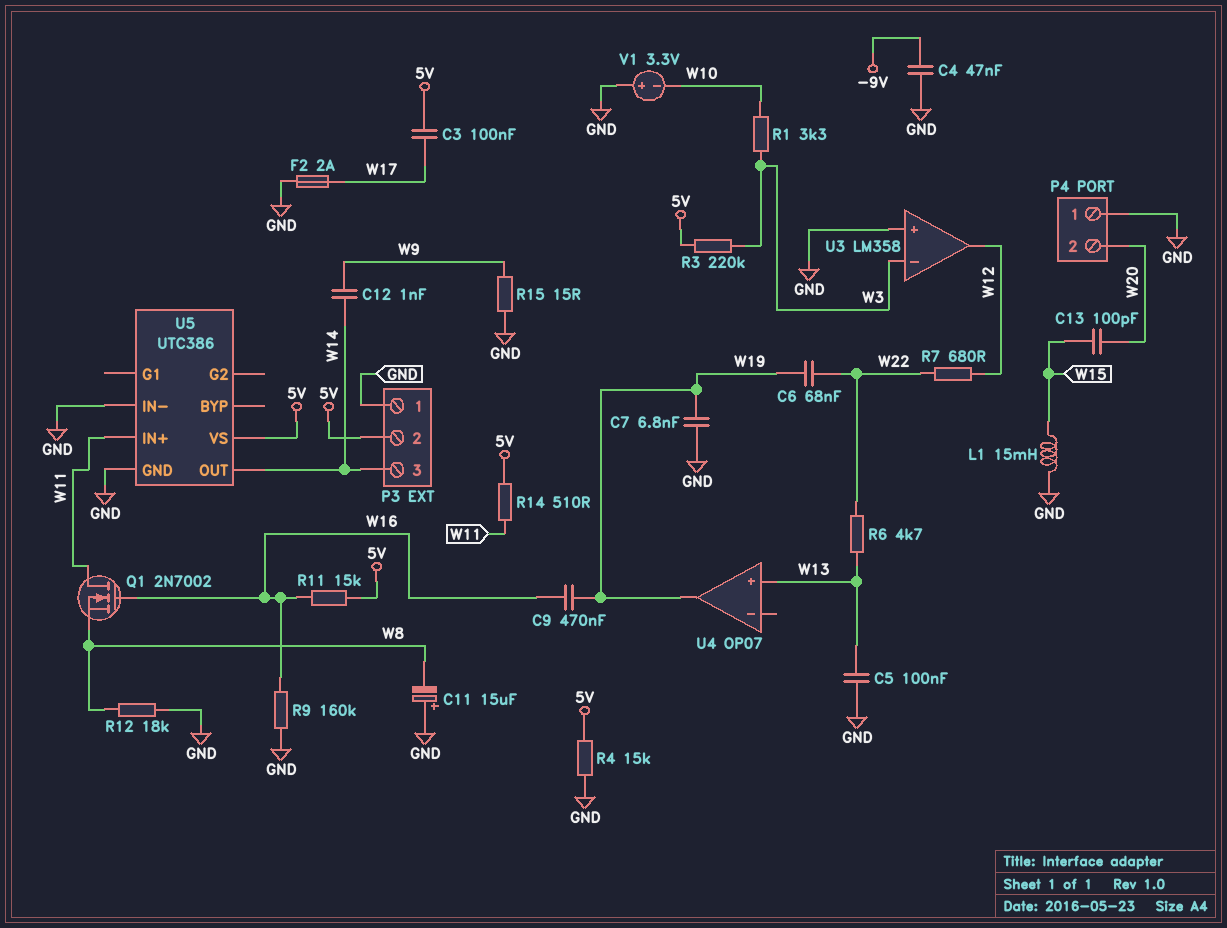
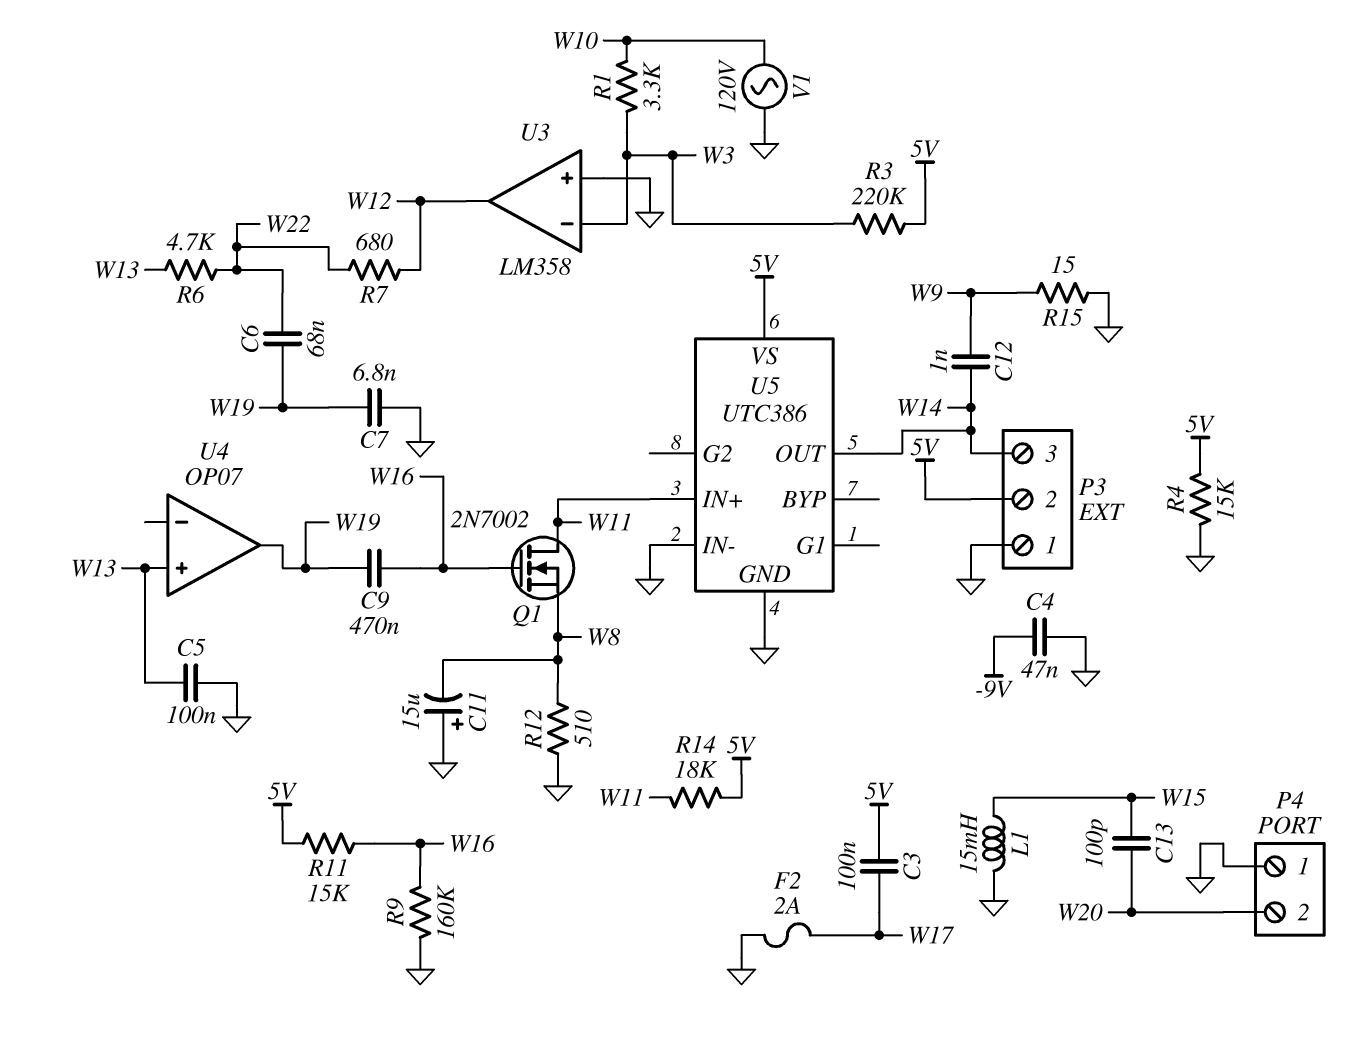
R12: 18k (GND, W8) -> 510 (GND, W8)
R14: 510 (5V, W11) -> 18k (5V, W11)
V1: 3.3V (plus GND, minus W10) -> AC 120V (GND, W10)

